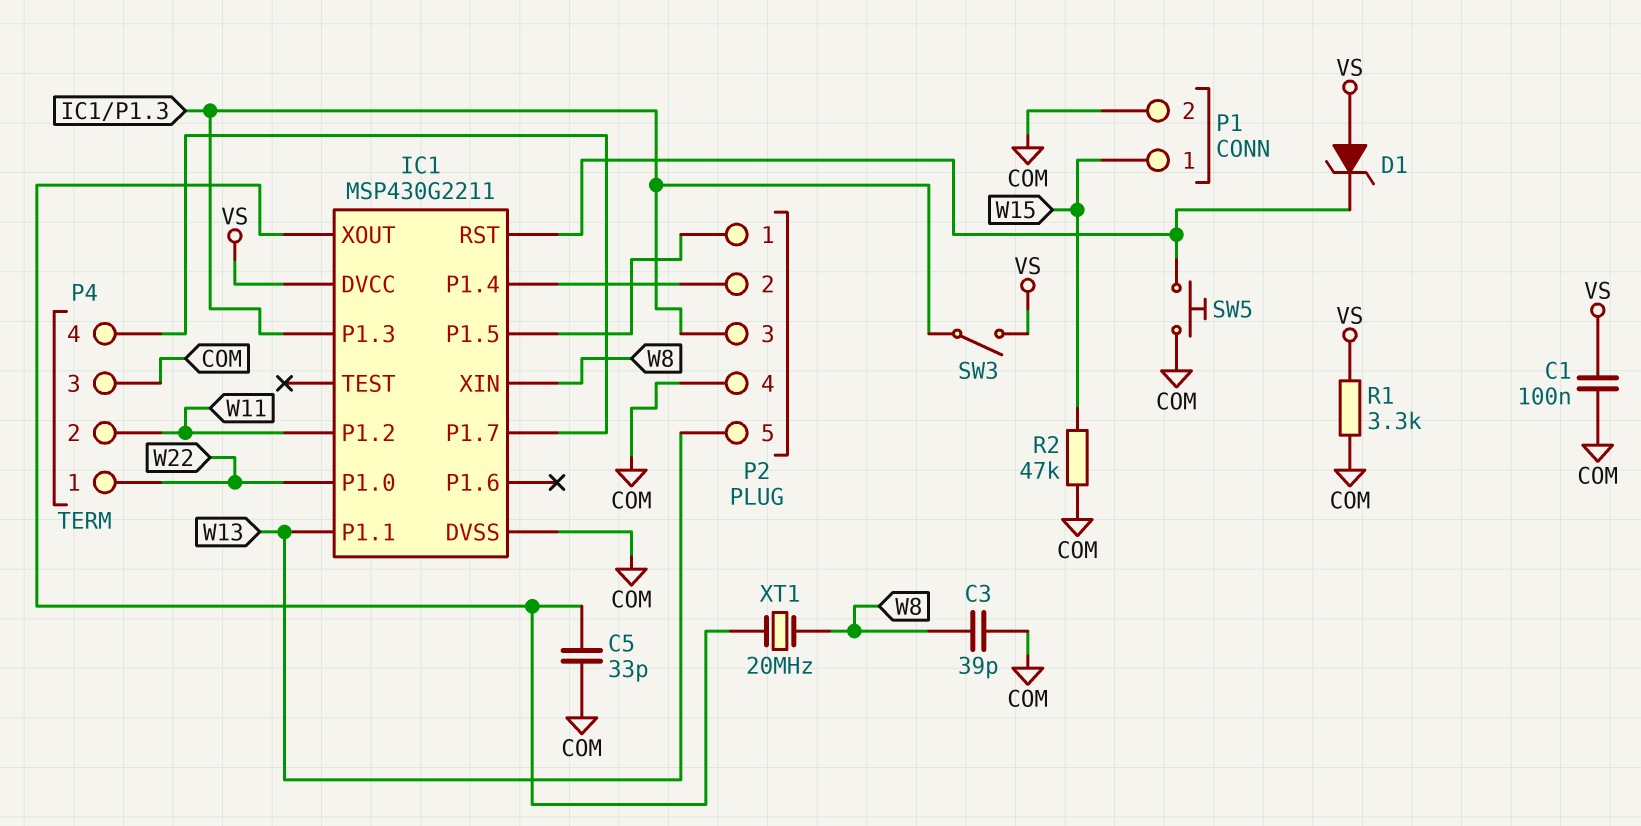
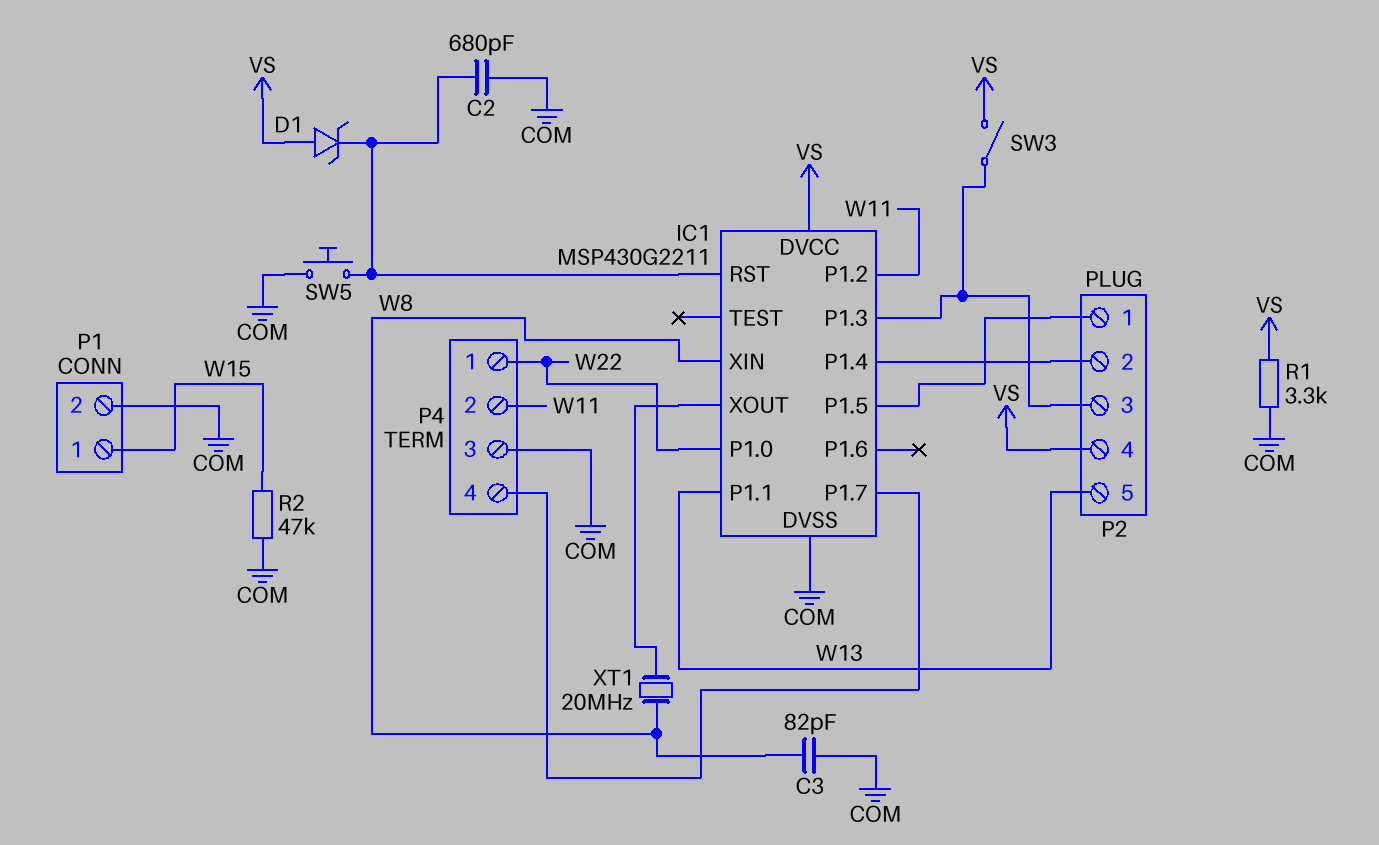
C1: 100nF (COM, VS) -> none
C2: none -> 680pF (COM, IC1/RST)
C3: 39pF (COM, W8) -> 82pF (COM, W8)
C5: 33pF (COM, IC1/XOUT) -> none
P2 pin 4: COM -> VS

